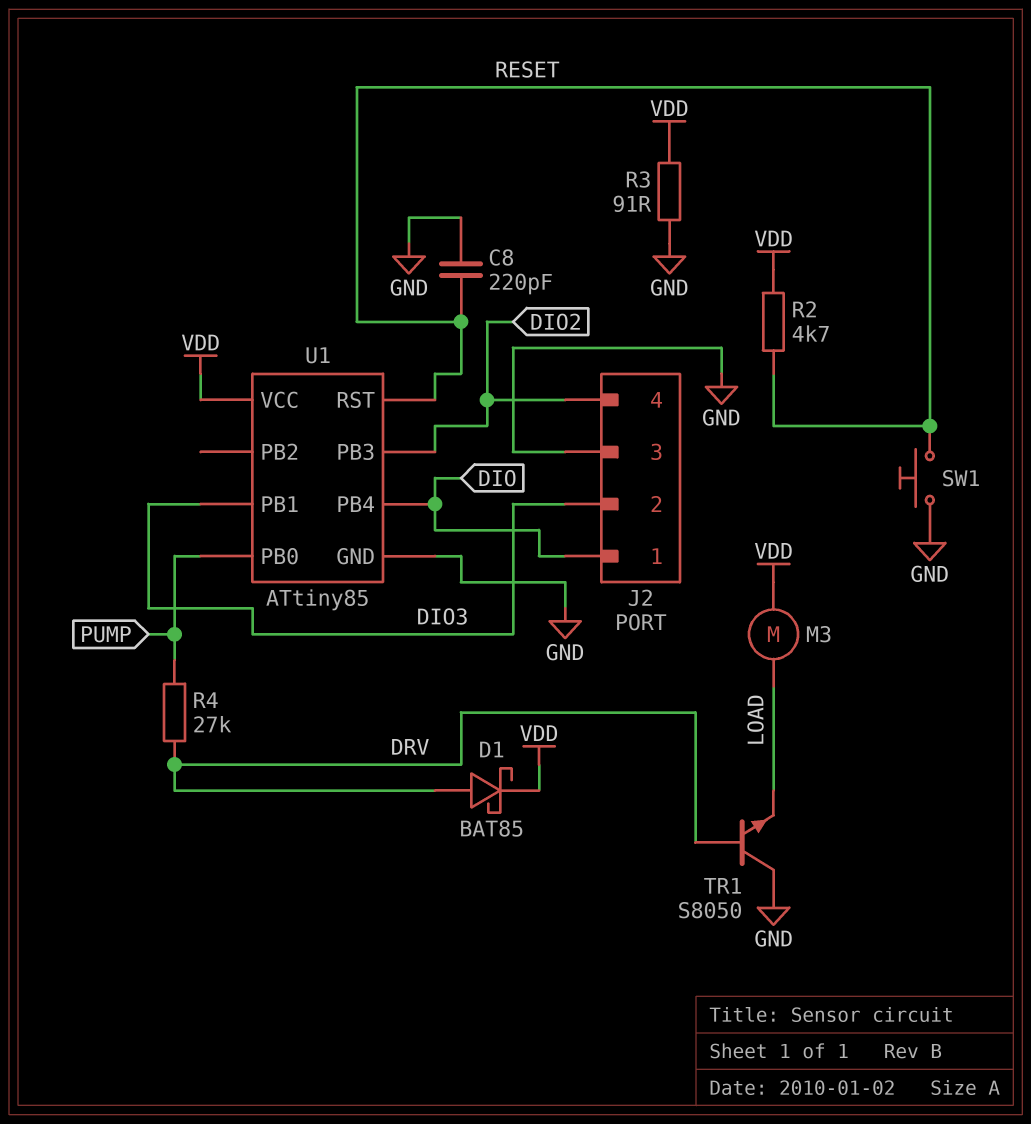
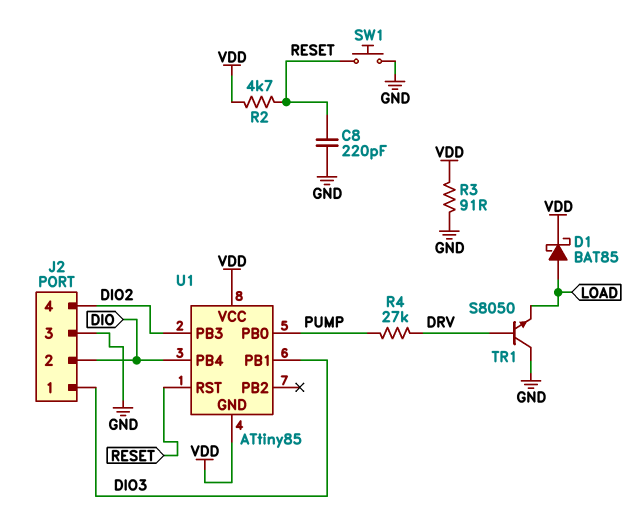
D1: schottky BAT85 (A DRV, K VDD) -> schottky BAT85 (A LOAD, K VDD)
J2 pin 1: DIO -> DIO3
J2 pin 2: DIO3 -> DIO
M3: motor (LOAD, VDD) -> none
U1 pin GND: GND -> VDD

